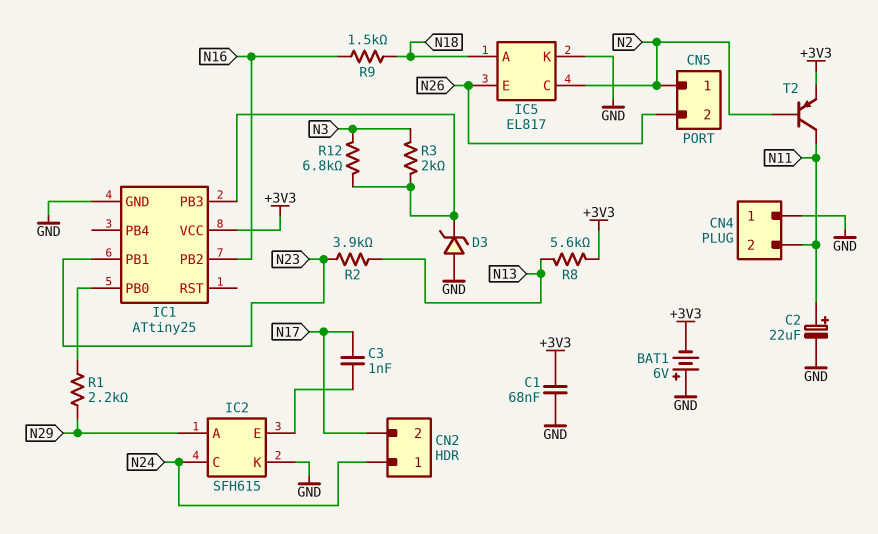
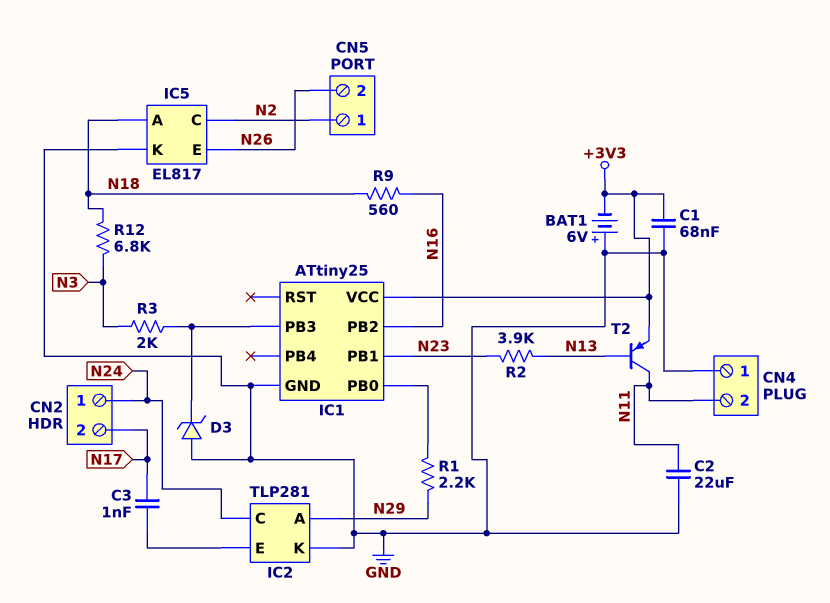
C2: 22uF (plus N11, minus GND) -> 22uF (GND, N11)
IC2: SFH615 -> TLP281
R8: 5.6k (+3V3, N13) -> none
R9: 1.5k (N16, N18) -> 560 (N16, N18)
R12: 6.8k (IC1/PB3, N3) -> 6.8k (N3, N18)
T2: PNP (B N2, C N11, E +3V3) -> PNP (B N13, C N11, E +3V3)

